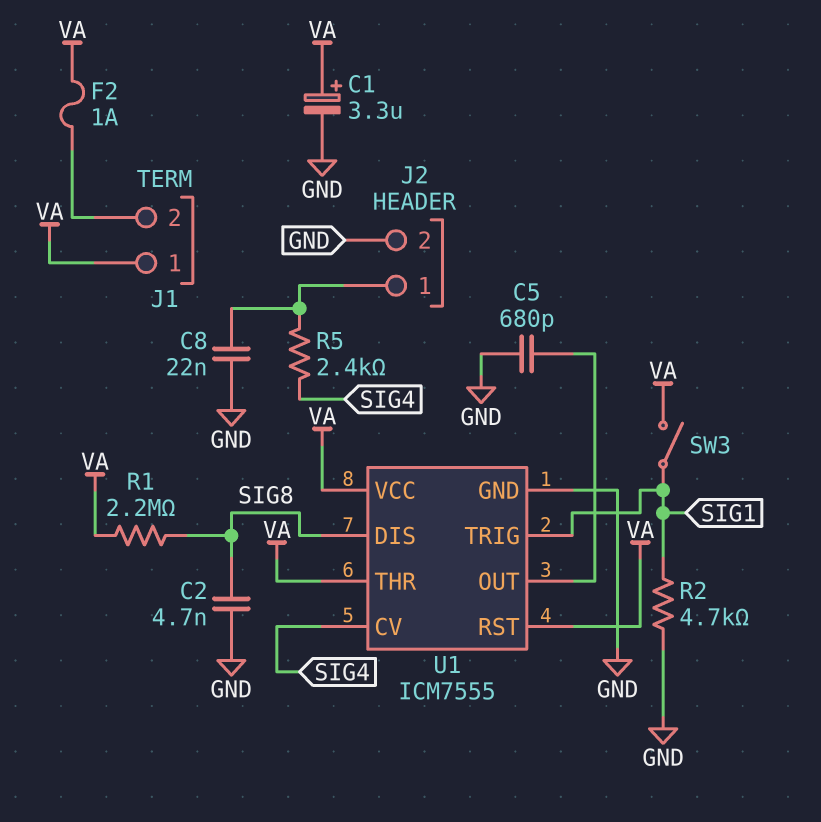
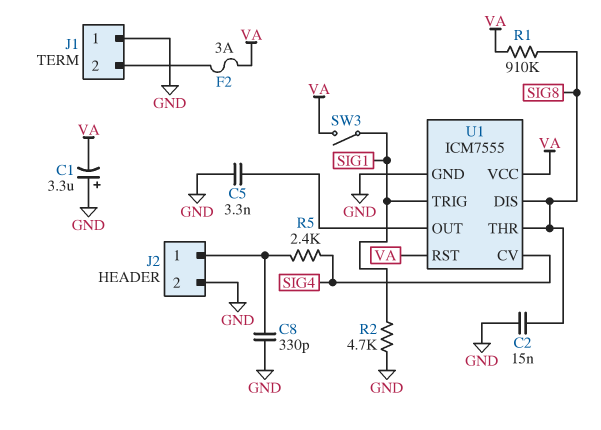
C1: 3.3uF (plus VA, minus GND) -> 3.3uF (plus GND, minus VA)
C2: 4.7nF (GND, SIG8) -> 15nF (GND, SIG8)
C5: 680pF (GND, U1/OUT) -> 3.3nF (GND, U1/OUT)
C8: 22nF (GND, J2/1) -> 330pF (GND, J2/1)
F2: 1A (J1/2, VA) -> 3A (J1/2, VA)
J1 pin 1: VA -> GND
R1: 2.2M (SIG8, VA) -> 910k (SIG8, VA)
U1 pin THR: VA -> SIG8

